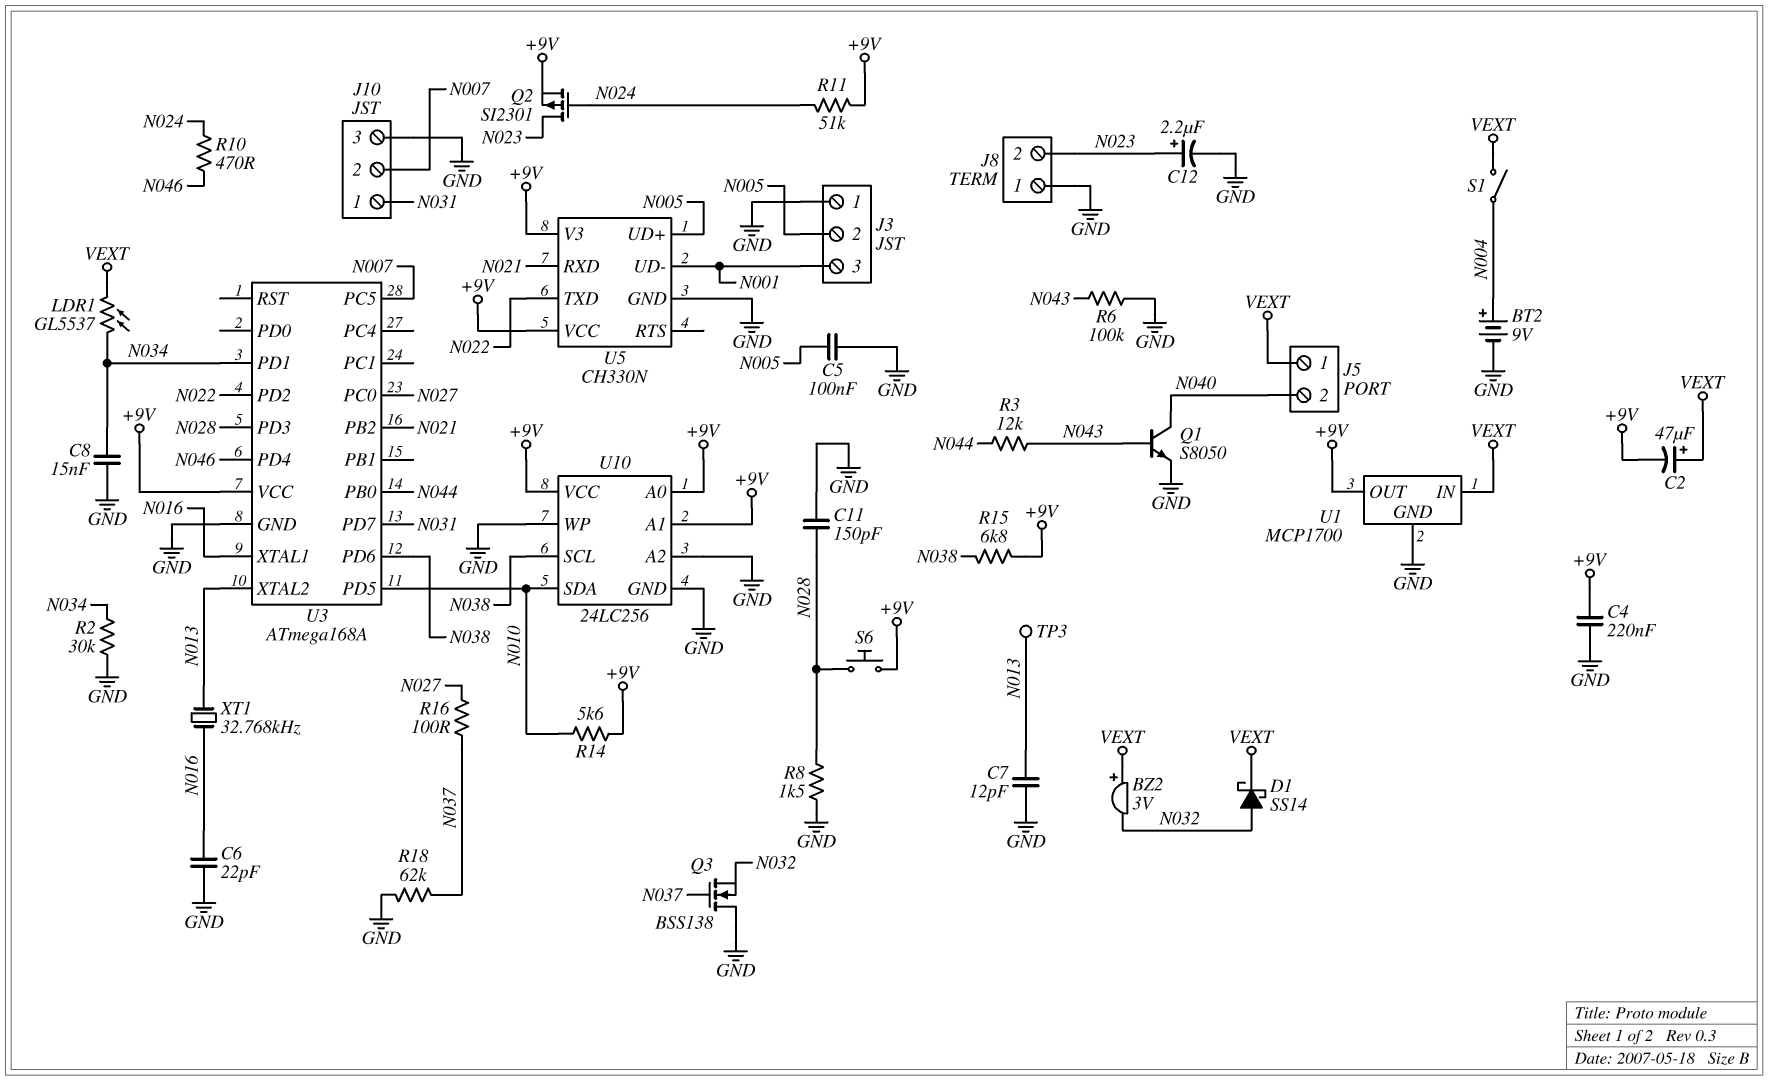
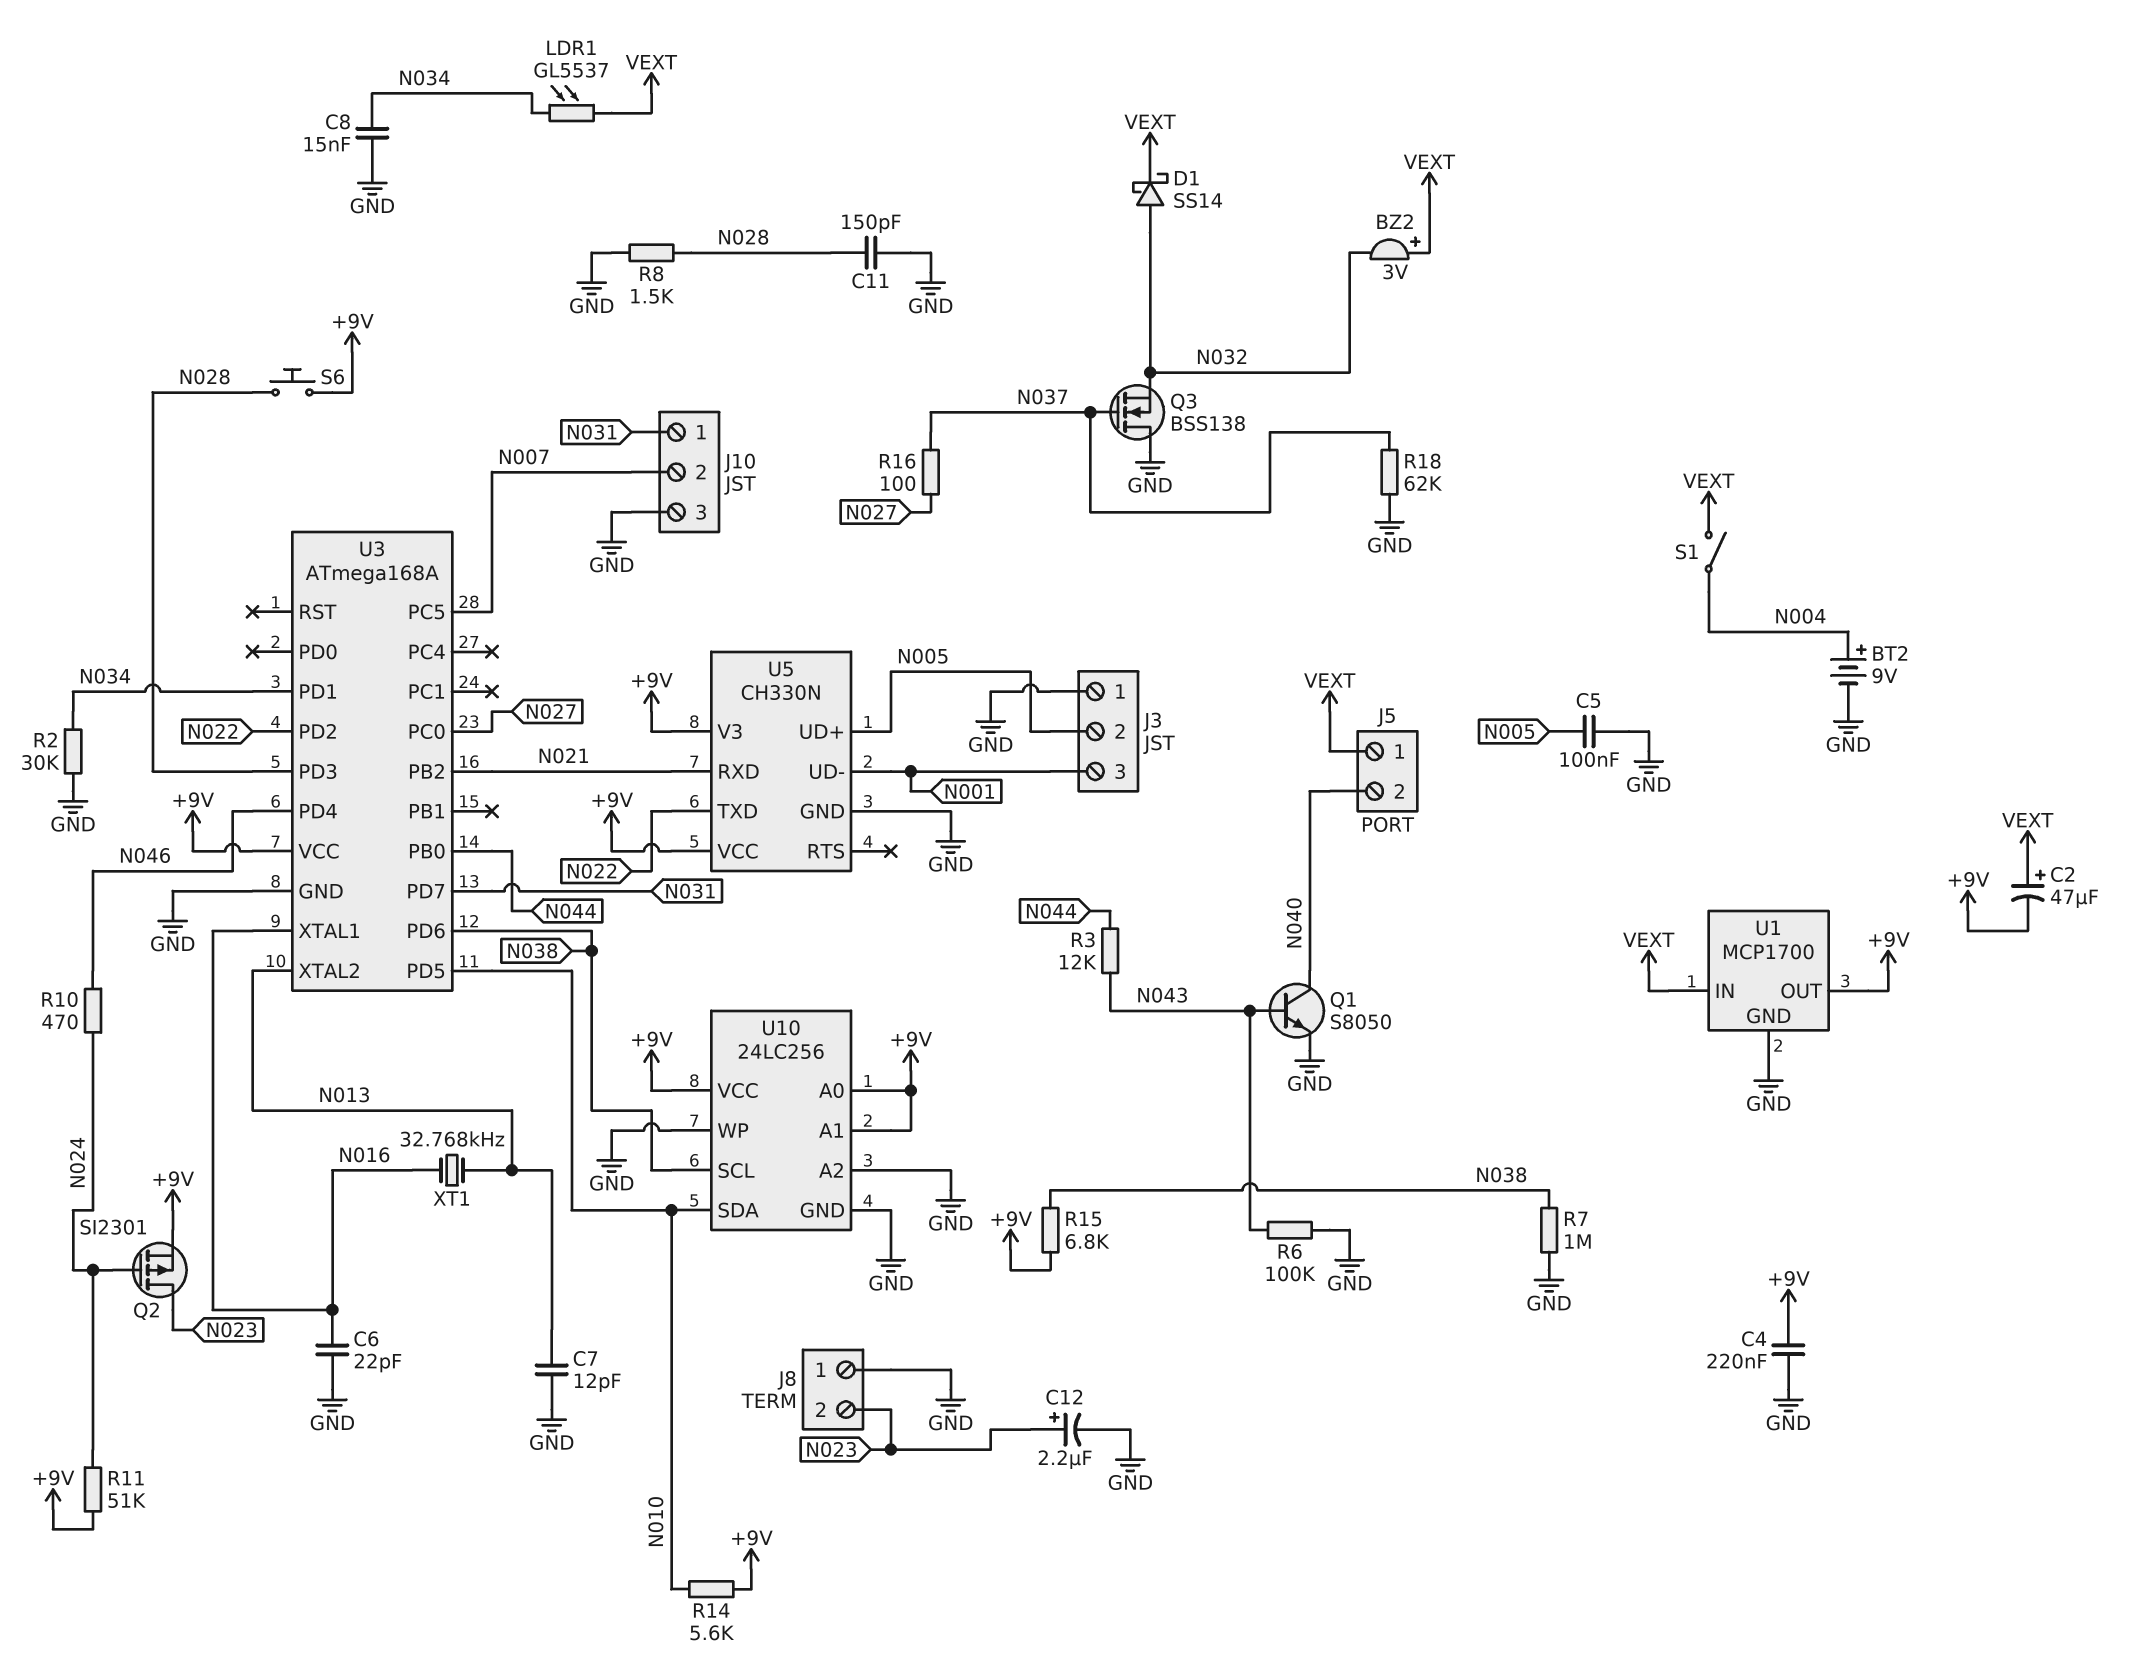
R7: none -> 1M (GND, N038)
TP3: test point (N013) -> none

